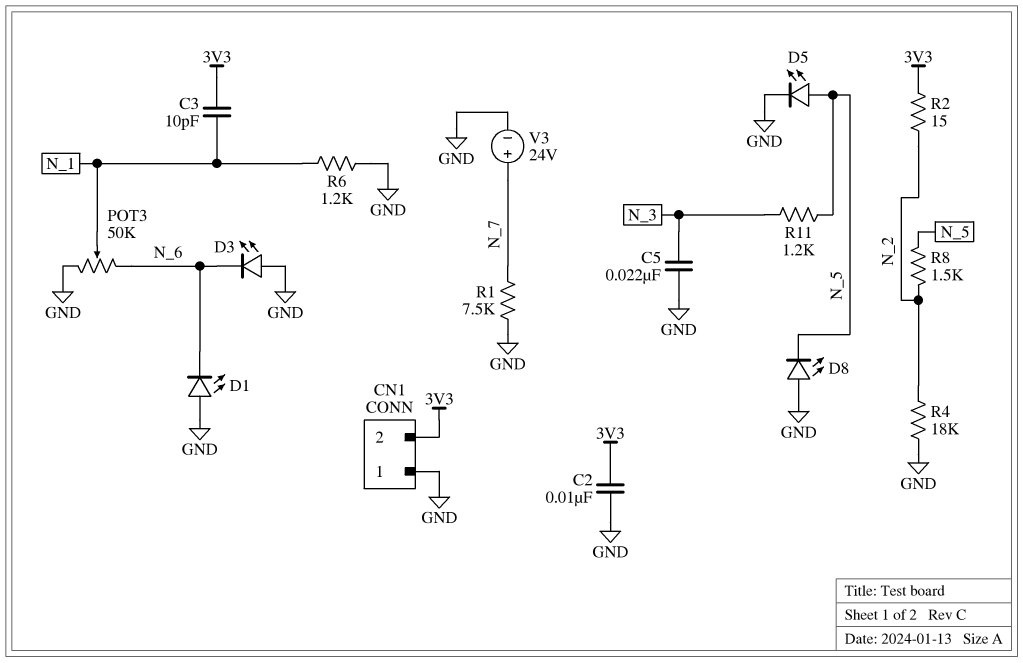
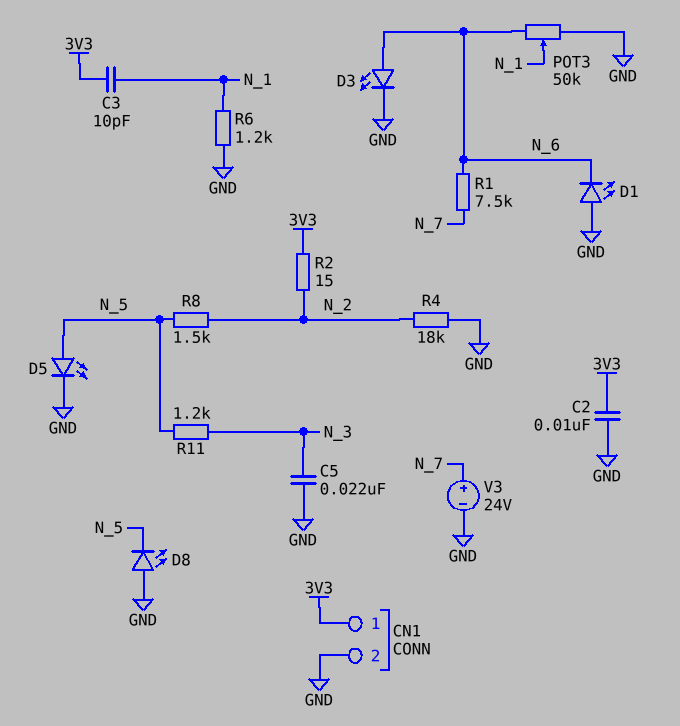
CN1 pin 1: GND -> 3V3
CN1 pin 2: 3V3 -> GND
D3: LED (A GND, K N_6) -> LED (A N_6, K GND)
R1: 7.5k (GND, N_7) -> 7.5k (N_6, N_7)

